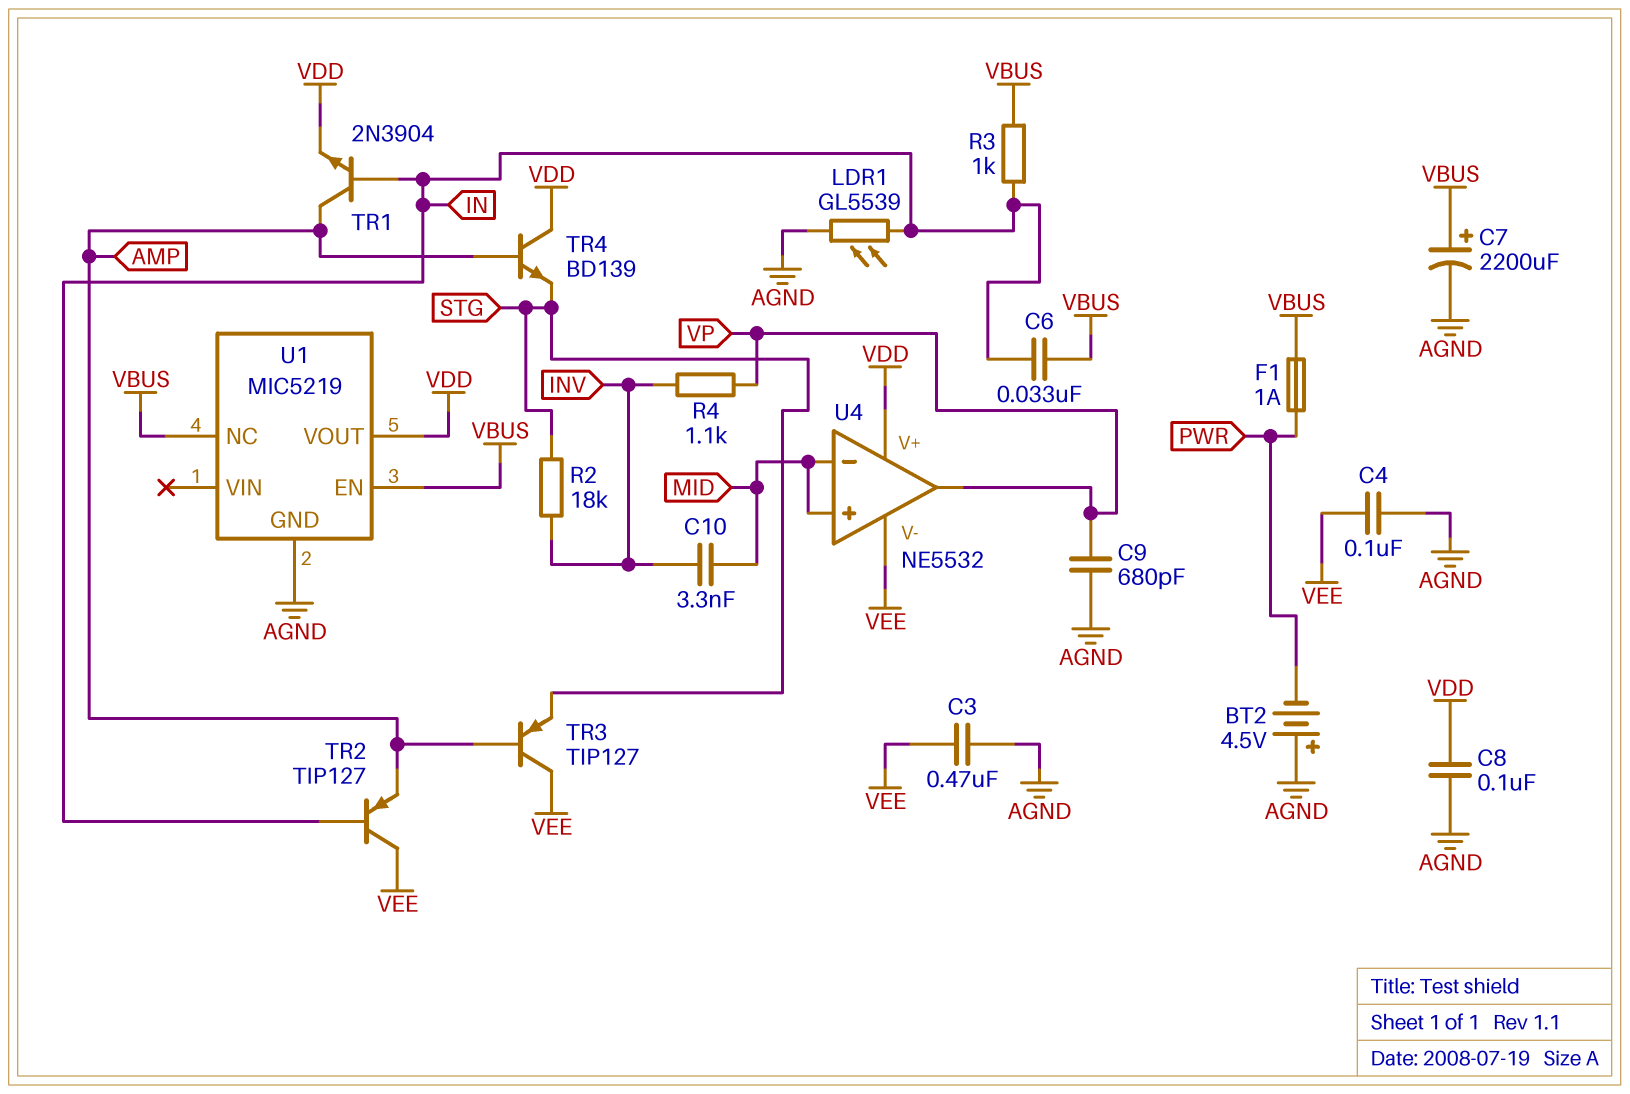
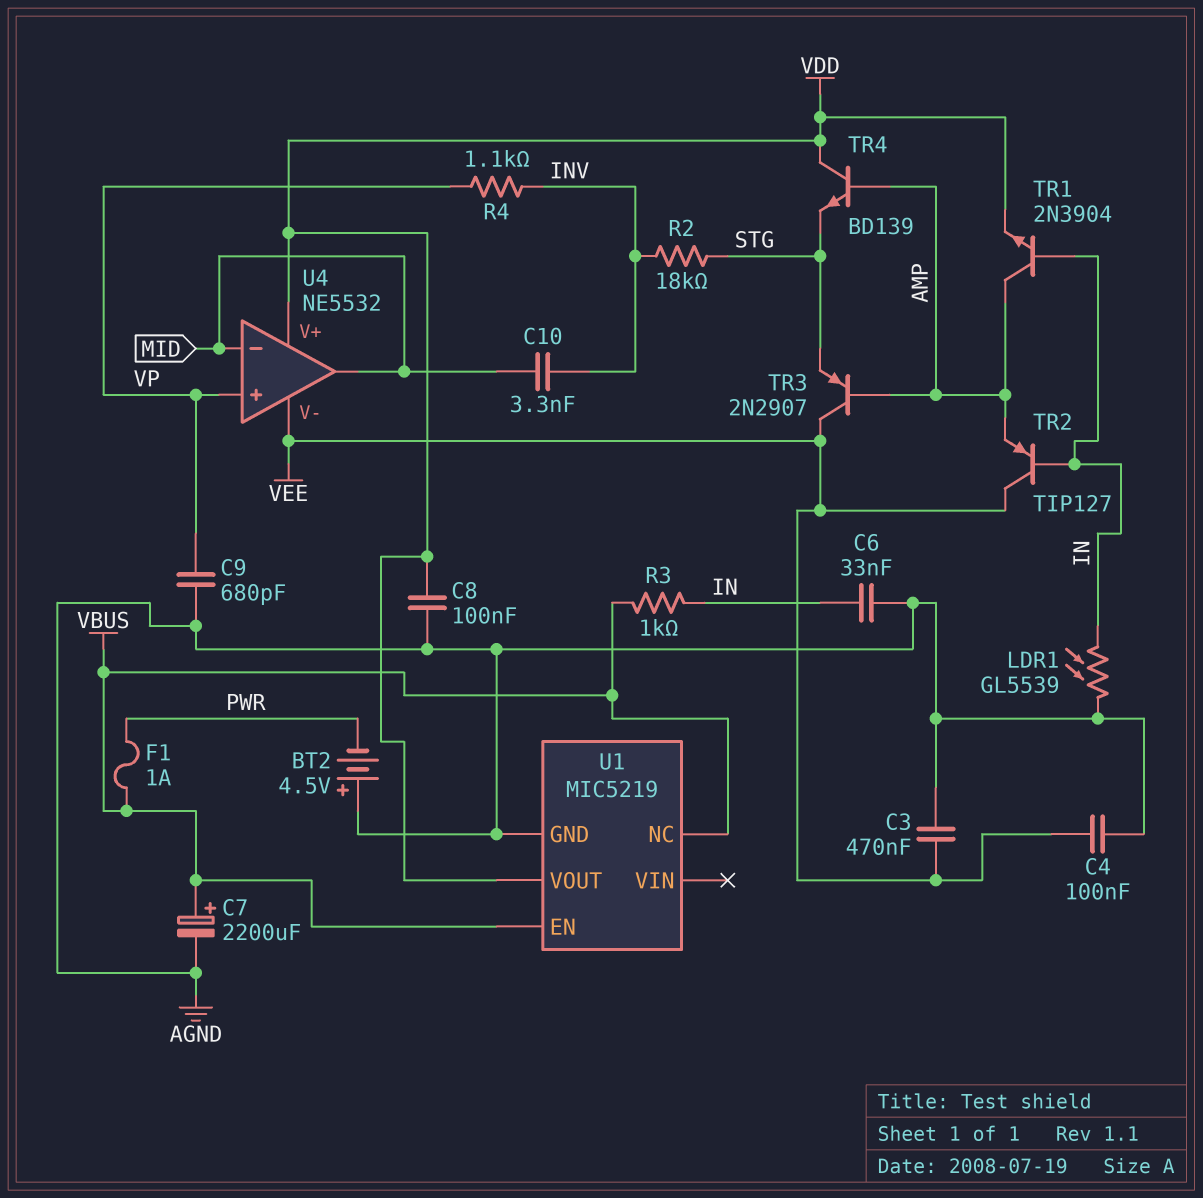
C6: 33nF (IN, VBUS) -> 33nF (AGND, IN)
TR3: PNP TIP127 (B AMP, C VEE, E STG) -> PNP 2N2907 (B AMP, C VEE, E STG)
U4 pin in+: MID -> VP
U4 pin out: VP -> MID

